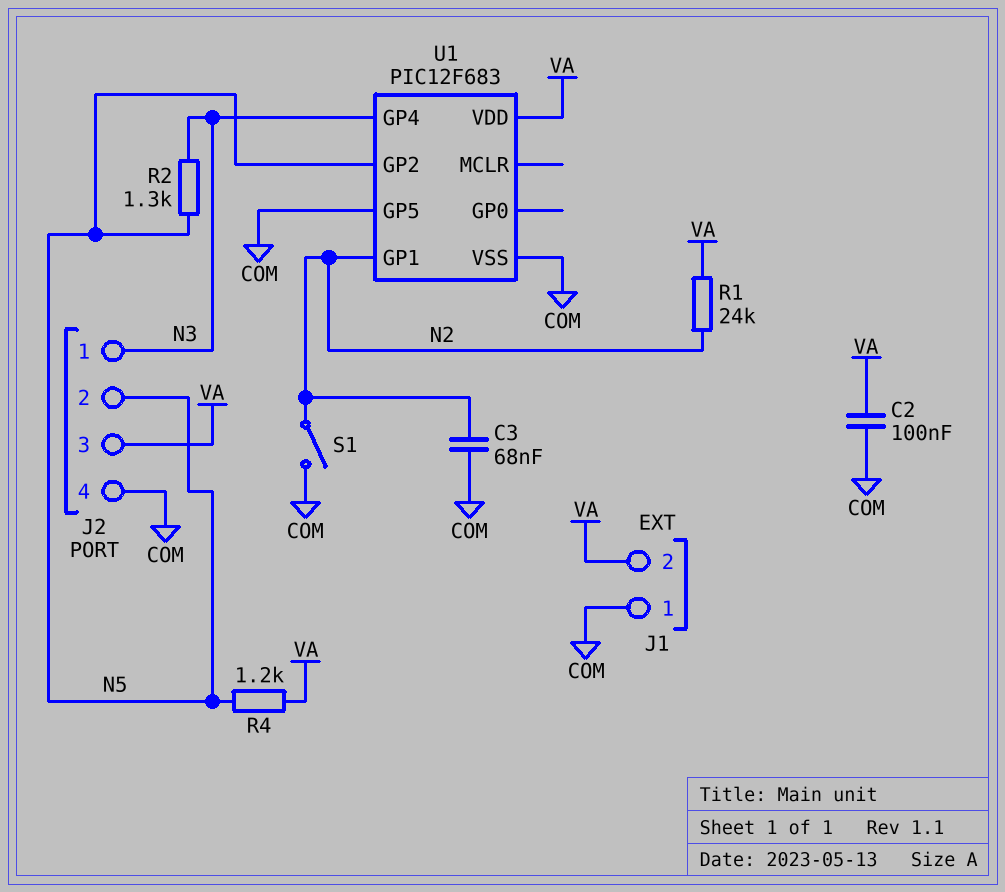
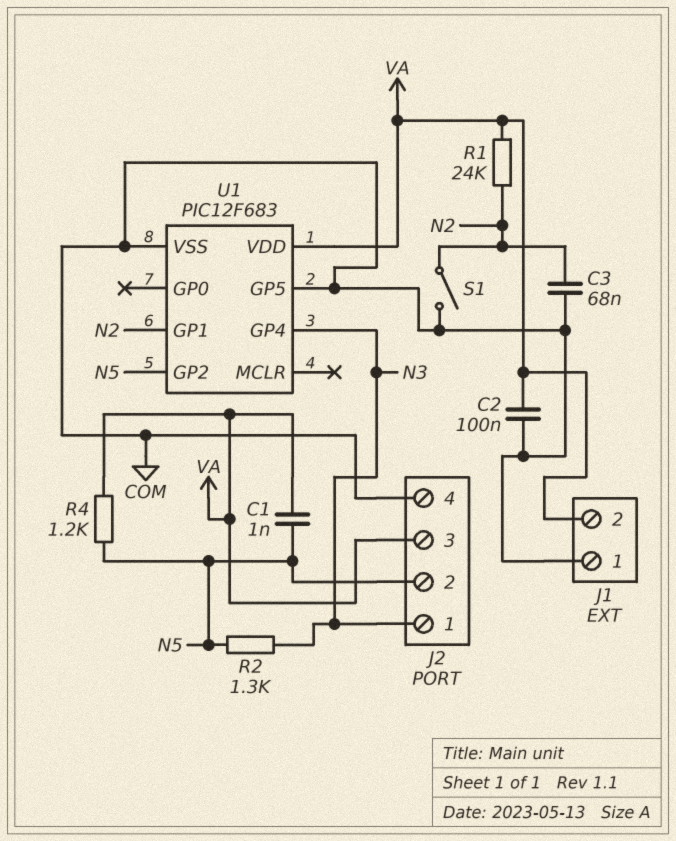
C1: none -> 1nF (N5, VA)

